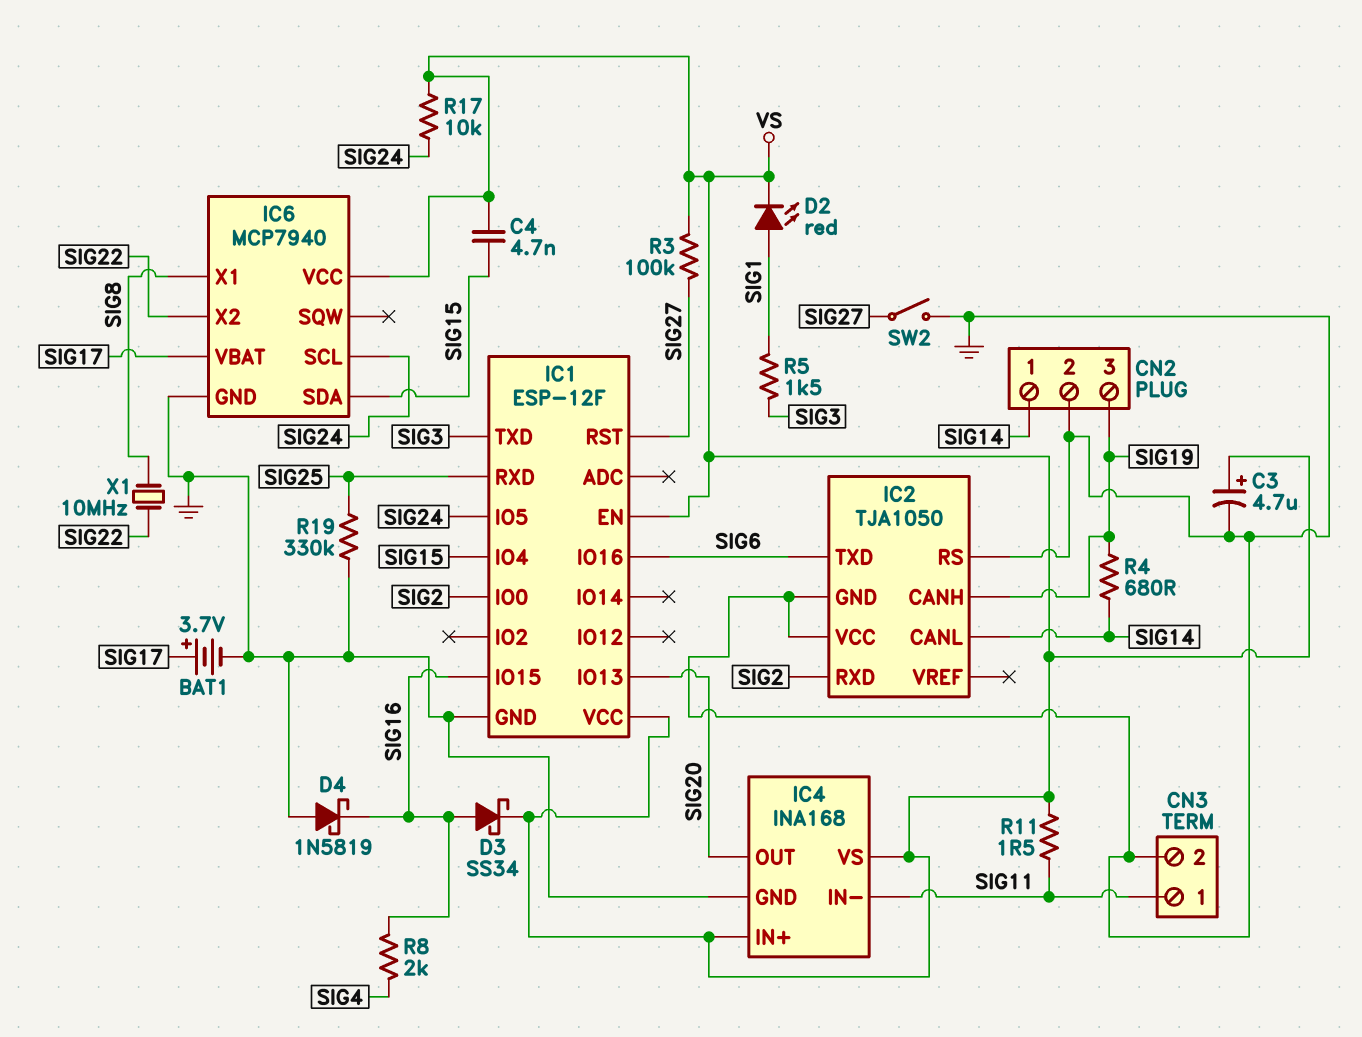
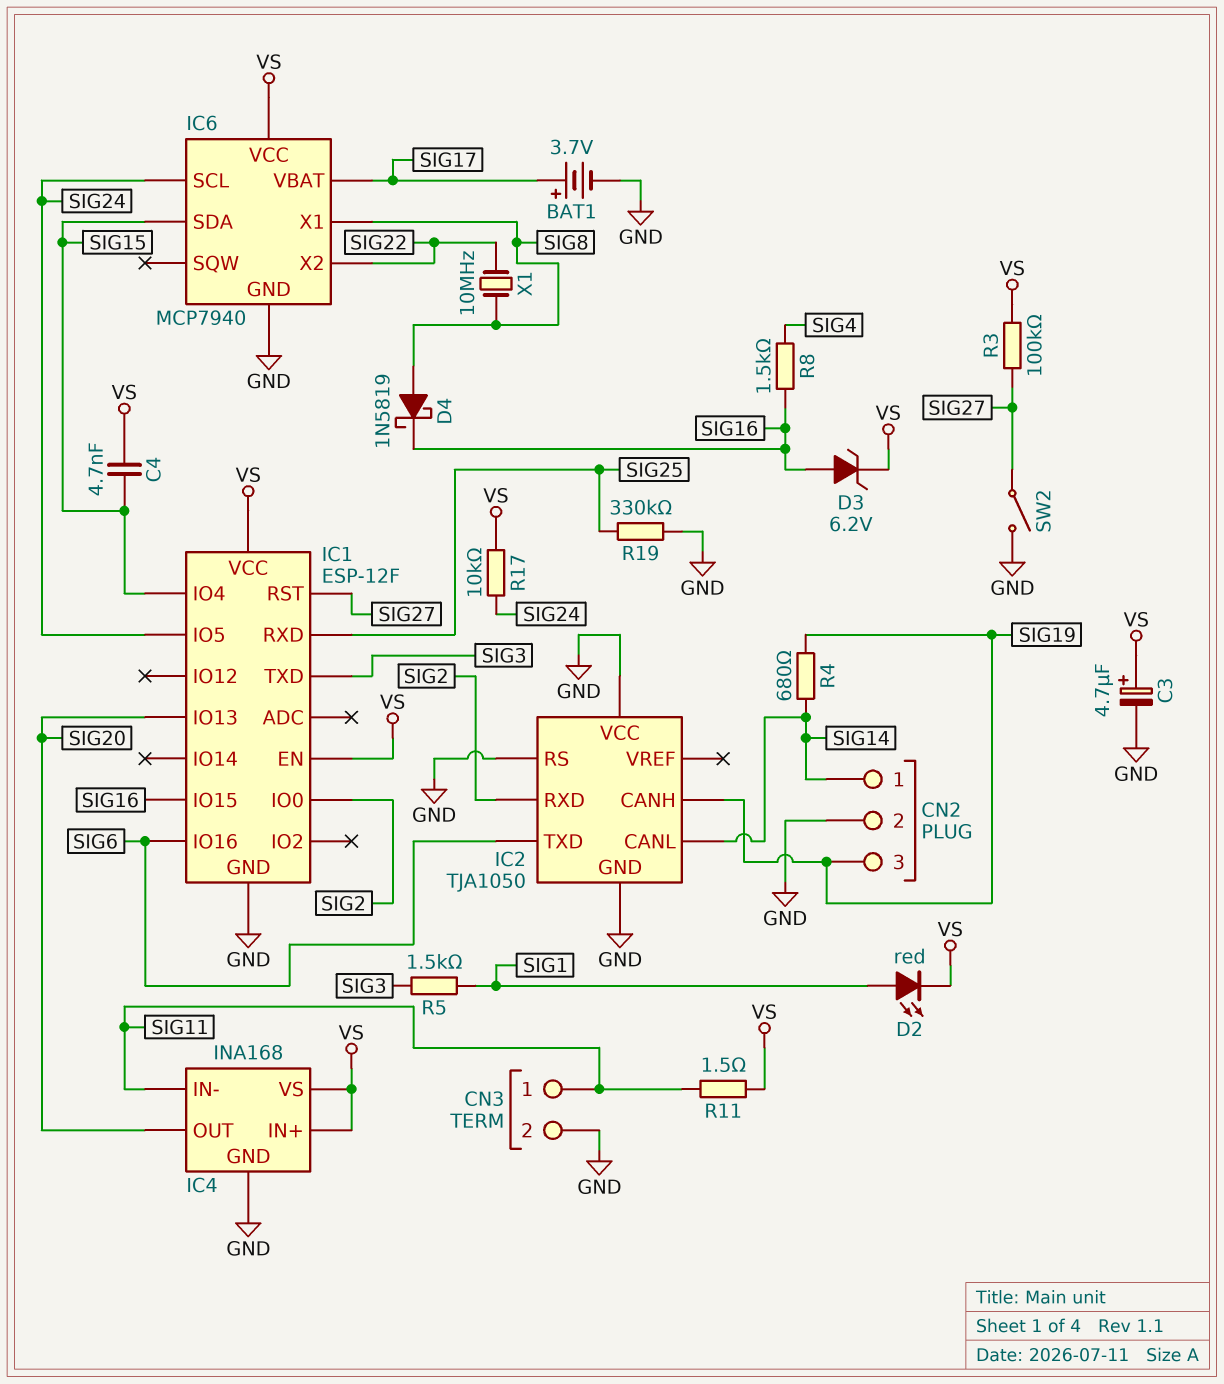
D3: schottky SS34 (A SIG16, K VS) -> zener 6.2V (A SIG16, K VS)
D4: schottky 1N5819 (A GND, K SIG16) -> schottky 1N5819 (A SIG8, K SIG16)
R8: 2k (SIG4, SIG16) -> 1.5k (SIG4, SIG16)

